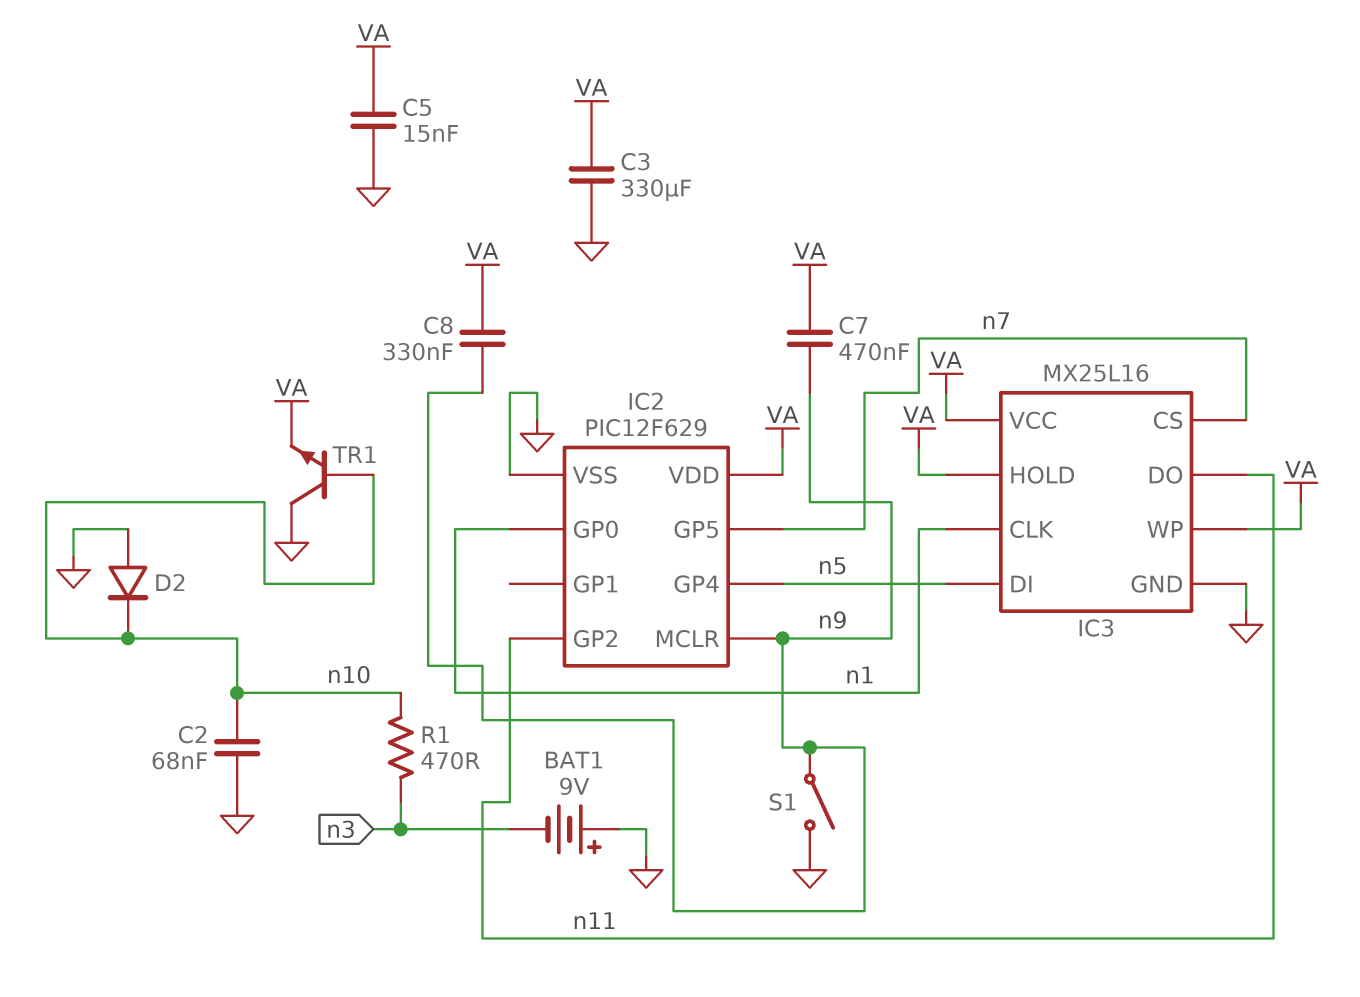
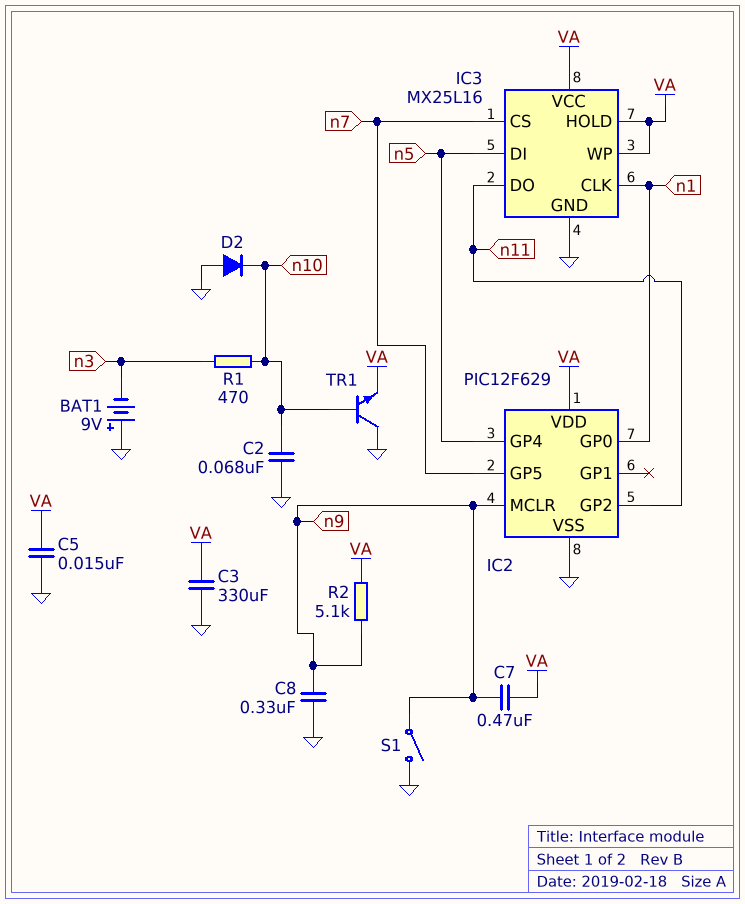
C8: 330nF (VA, n9) -> 330nF (GND, n9)
R2: none -> 5.1k (VA, n9)

